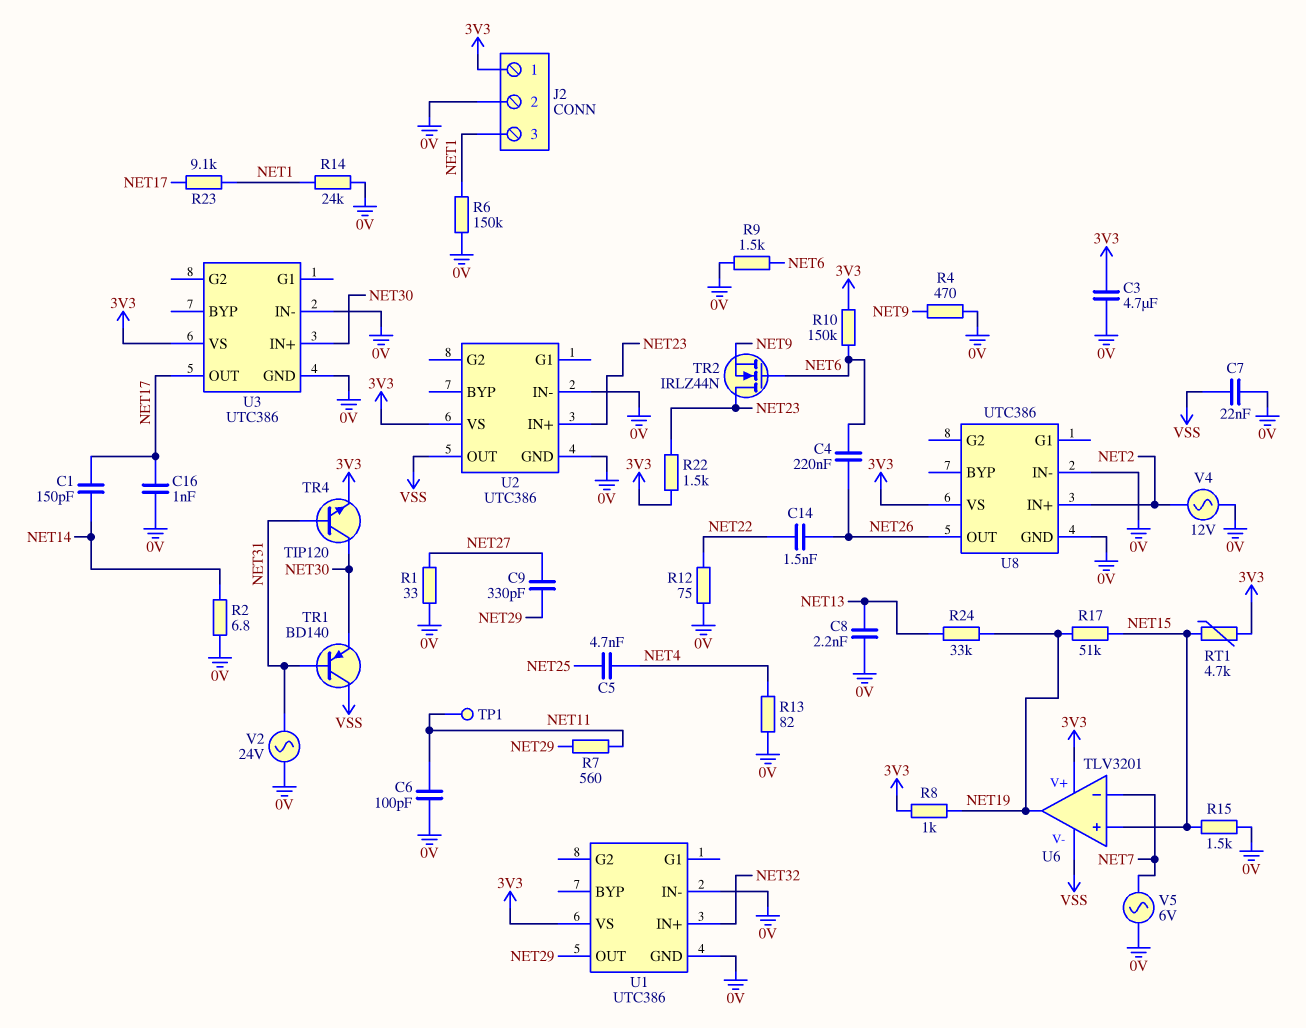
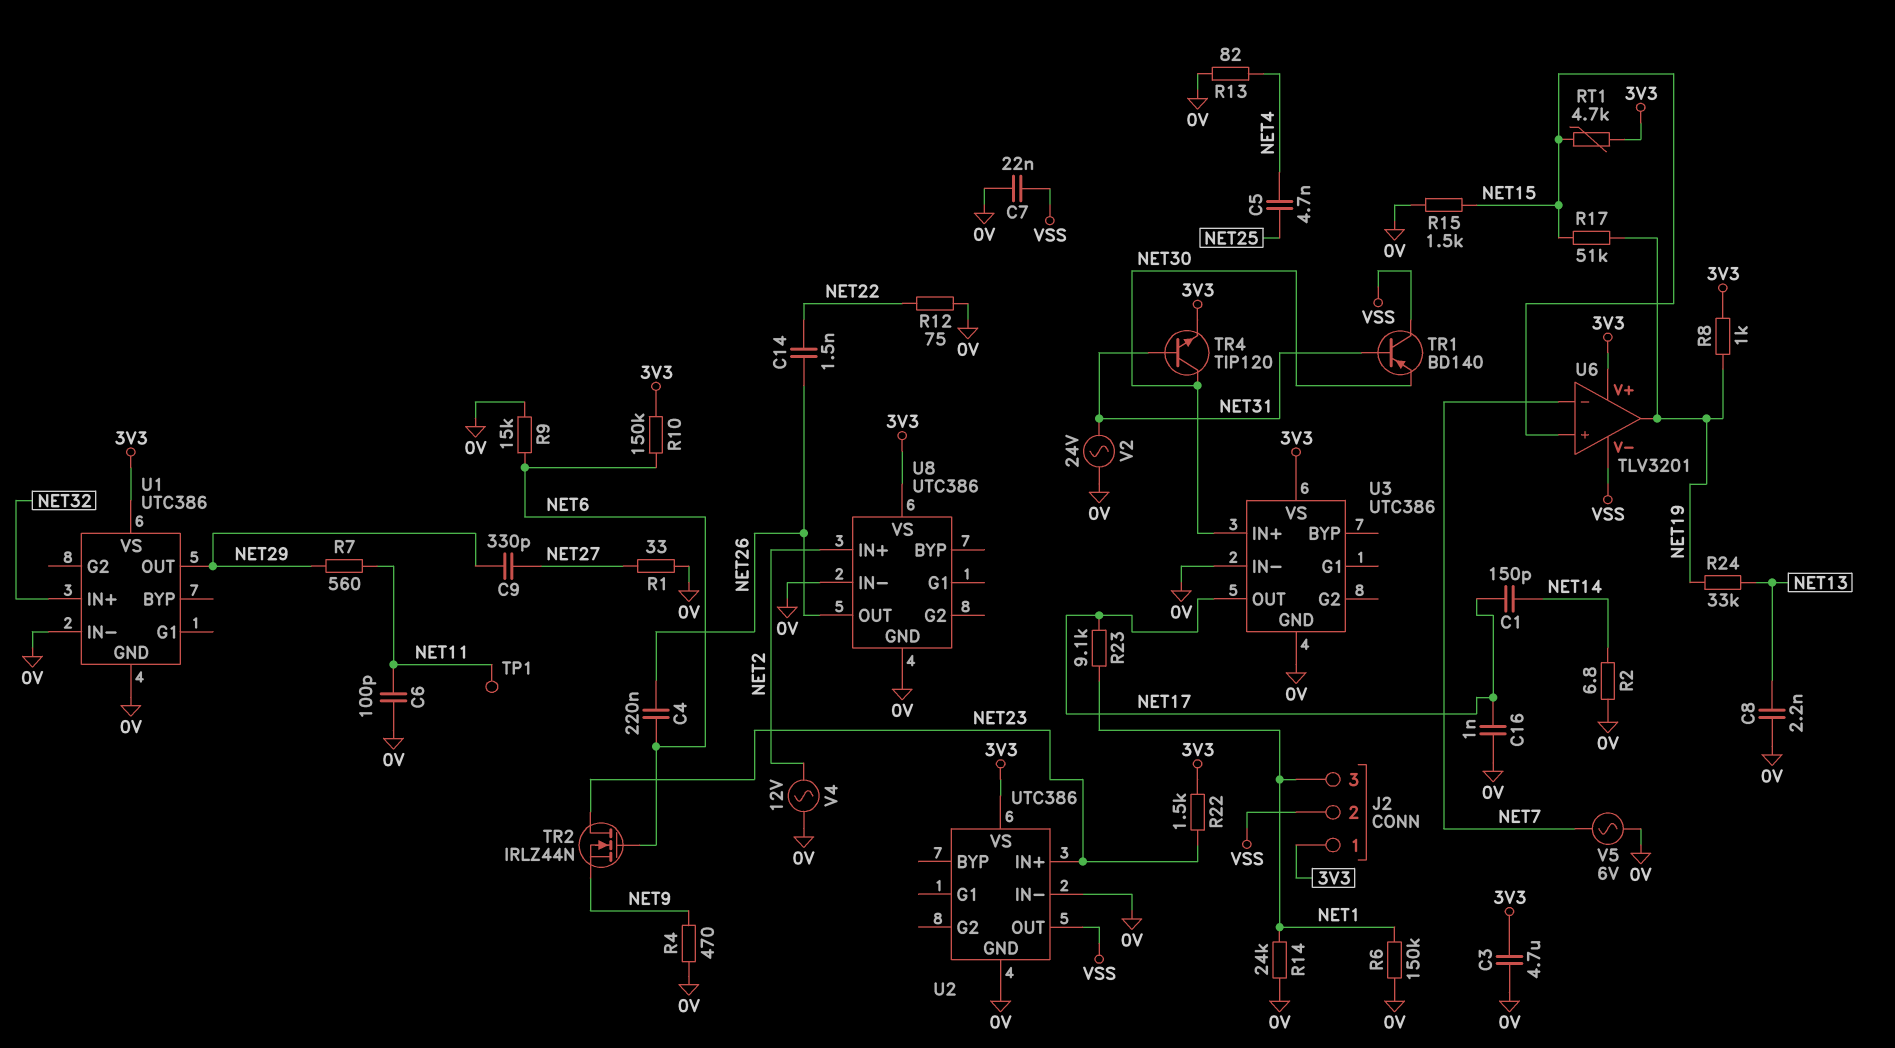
J2 pin 2: 0V -> VSS
R9: 1.5k (0V, NET6) -> 15k (0V, NET6)

